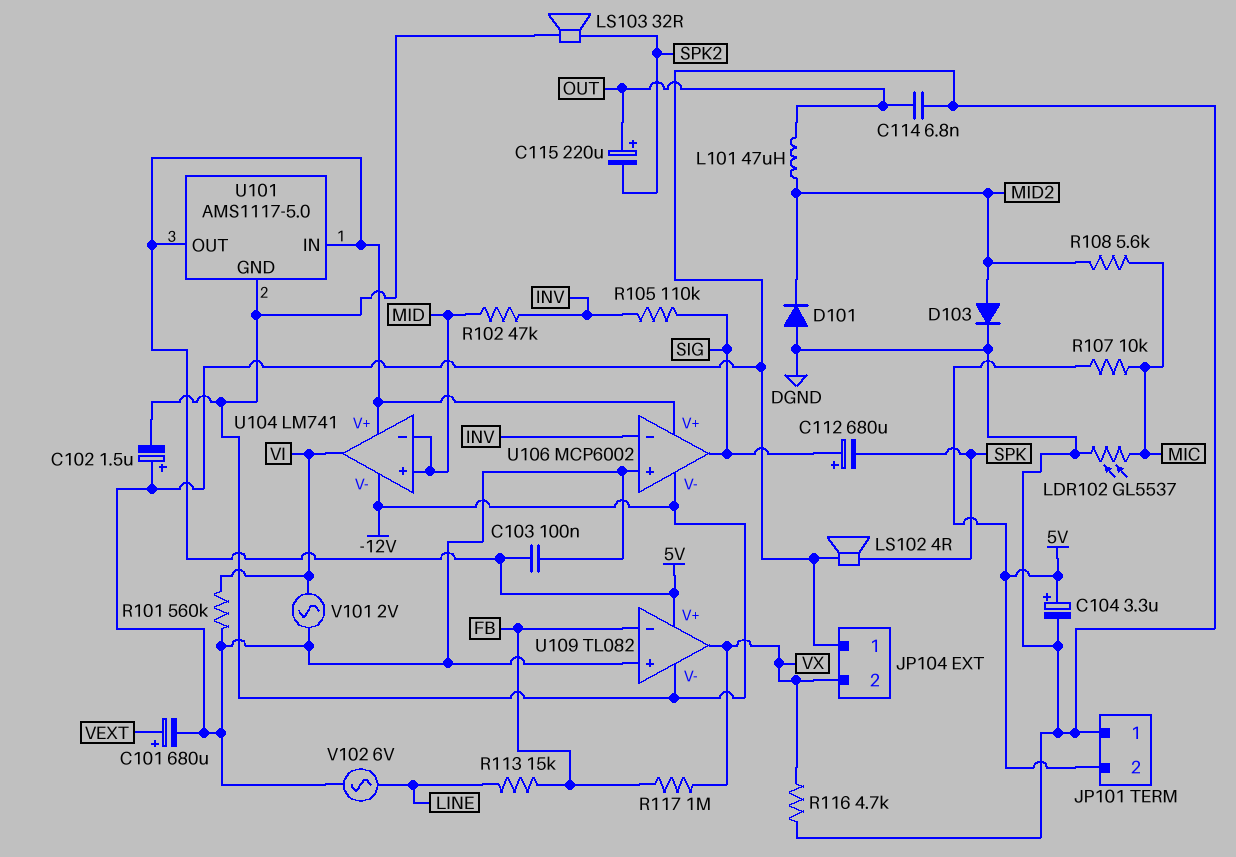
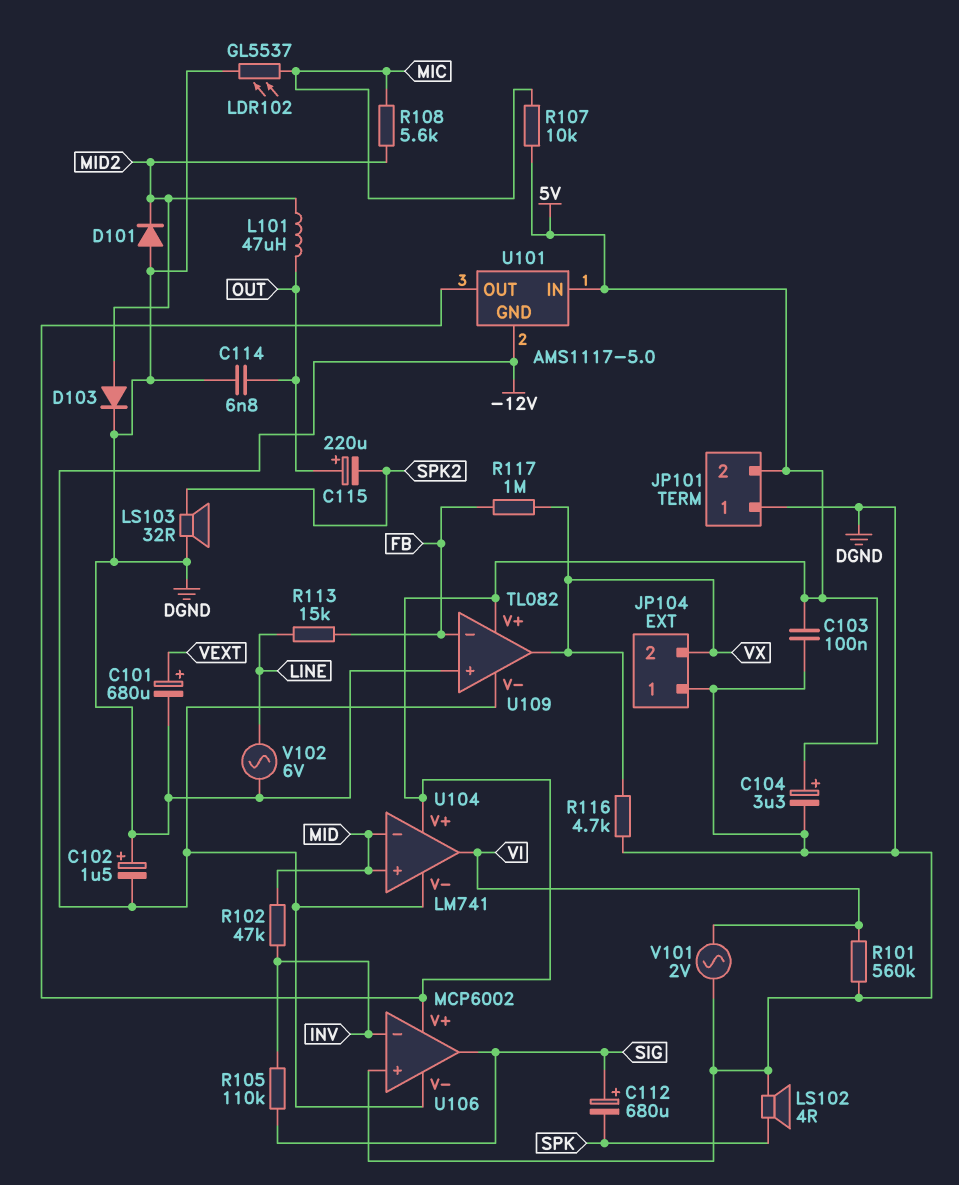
LS103: speaker 32R (-12V, SPK2) -> speaker 32R (DGND, SPK2)

